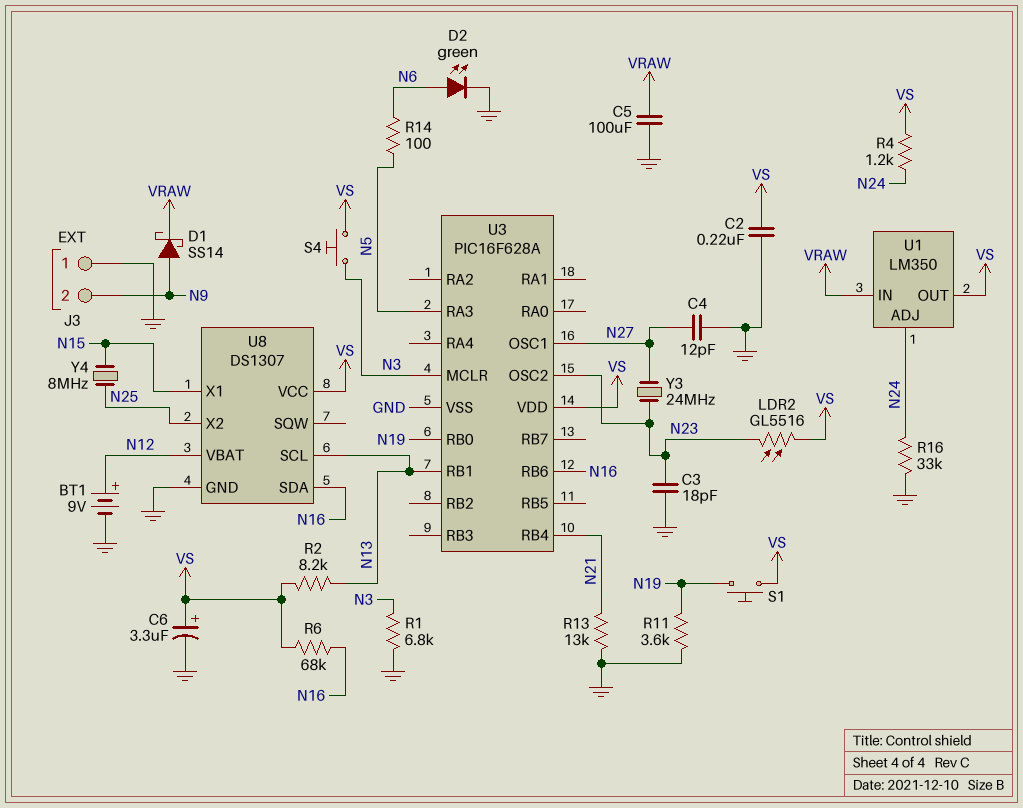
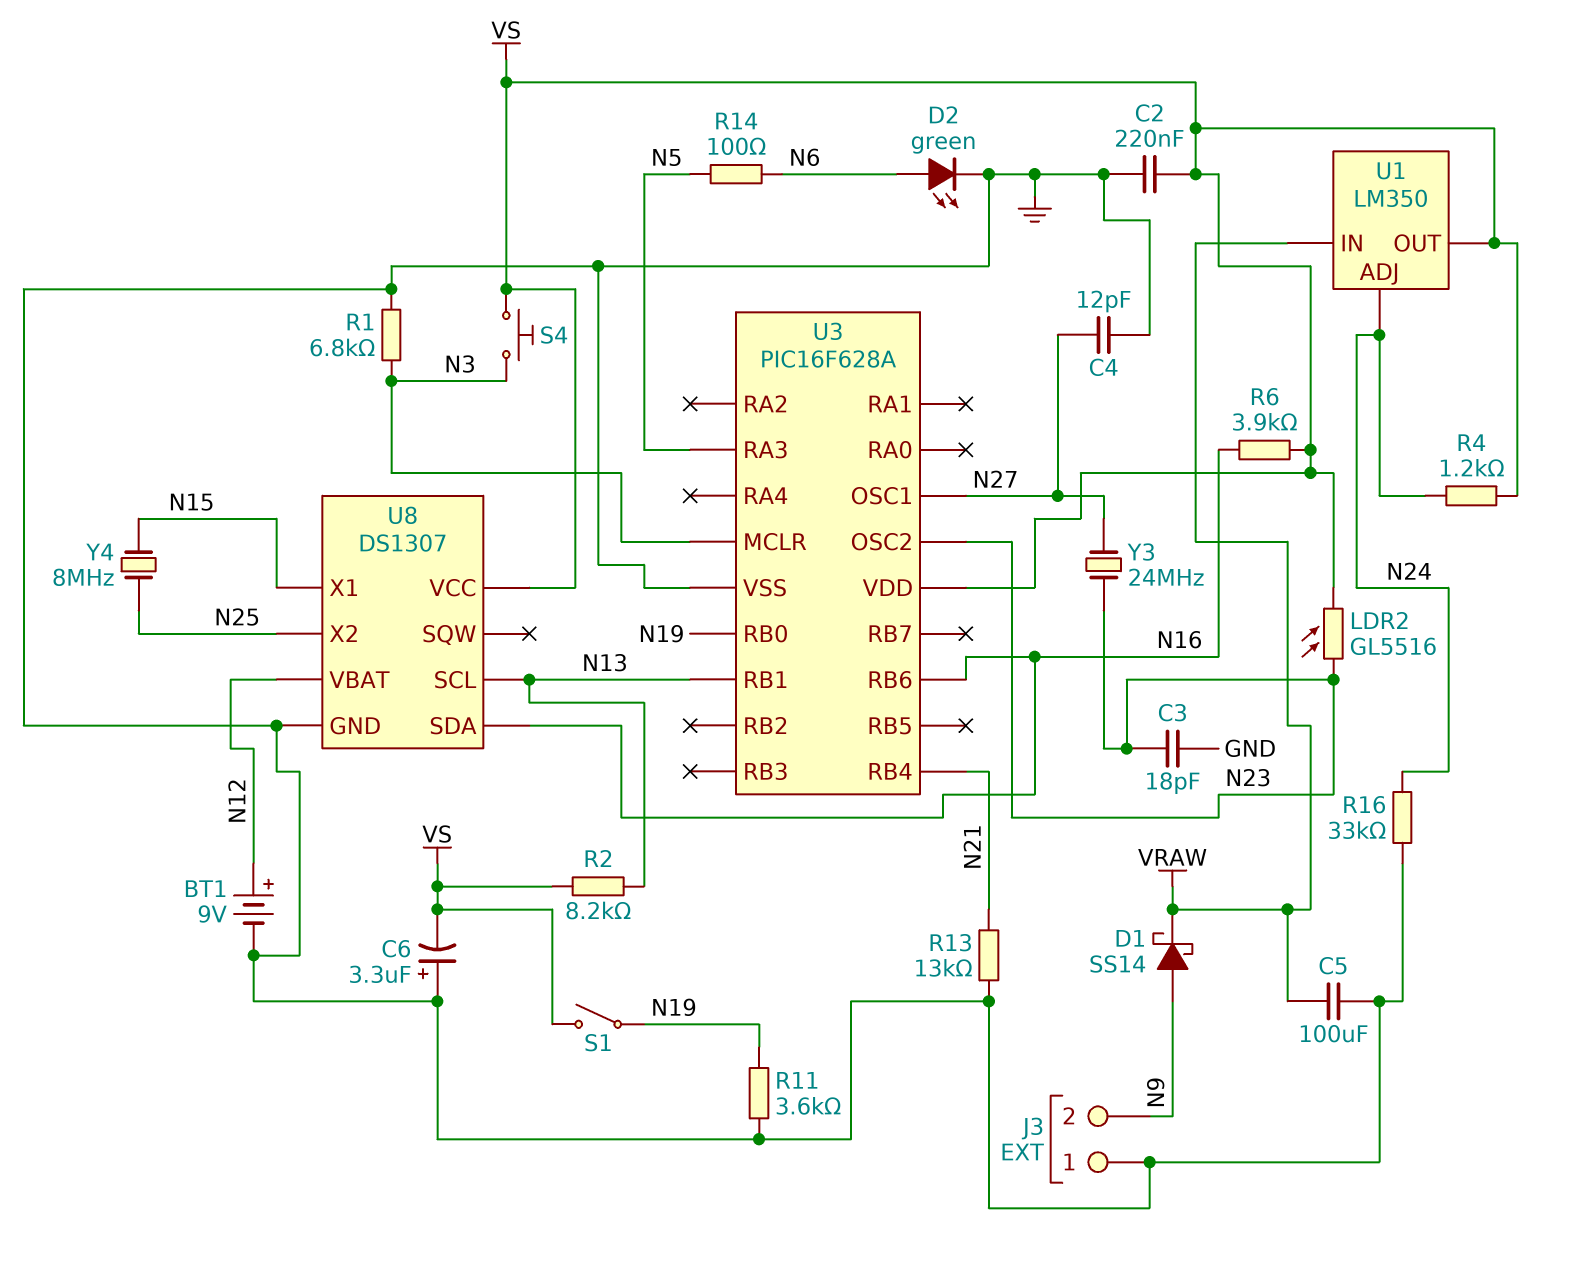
C6: 3.3uF (plus VS, minus GND) -> 3.3uF (plus GND, minus VS)
R6: 68k (N16, VS) -> 3.9k (N16, VS)
S1: button (N19, VS) -> switch (N19, VS)

